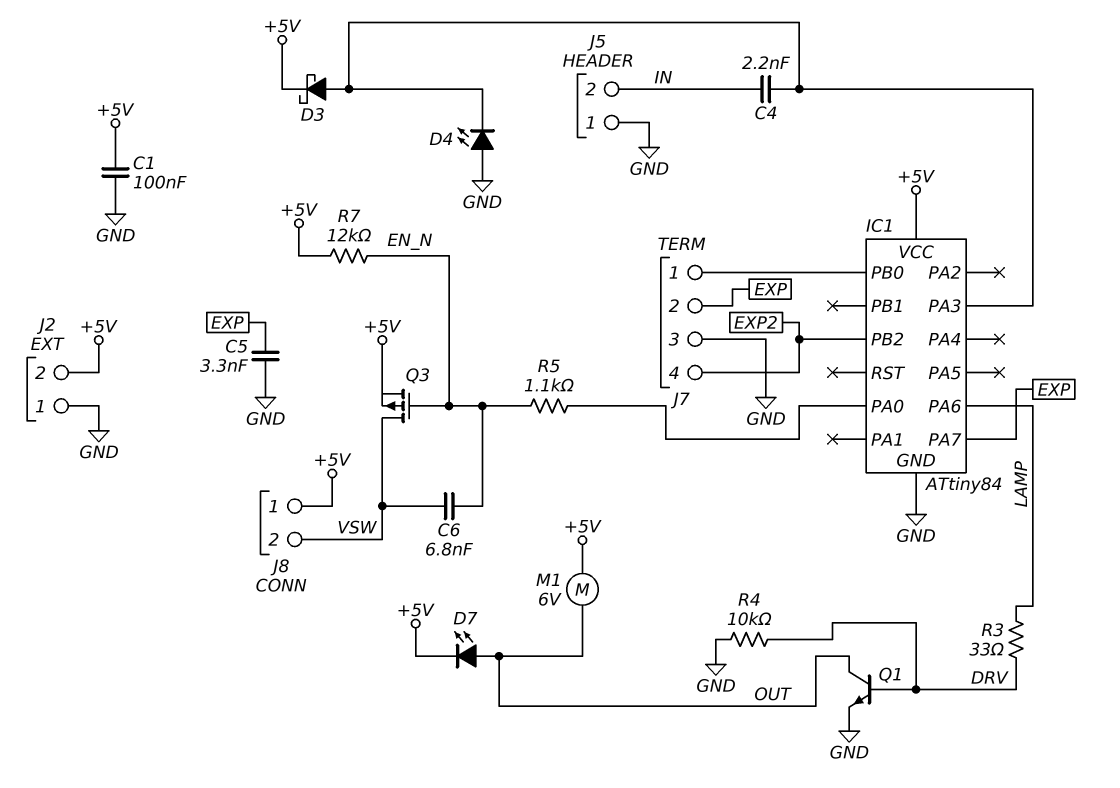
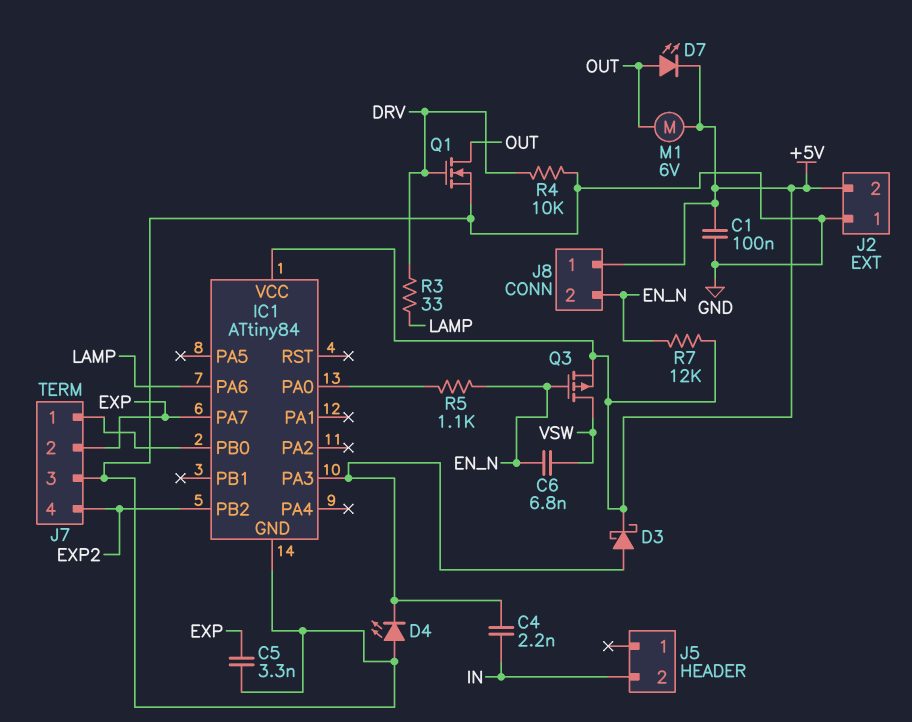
J5 pin 1: GND -> none
J8 pin 2: VSW -> EN_N
Q1: NPN (B DRV, C OUT, E GND) -> NMOS (G DRV, D OUT, S GND)

